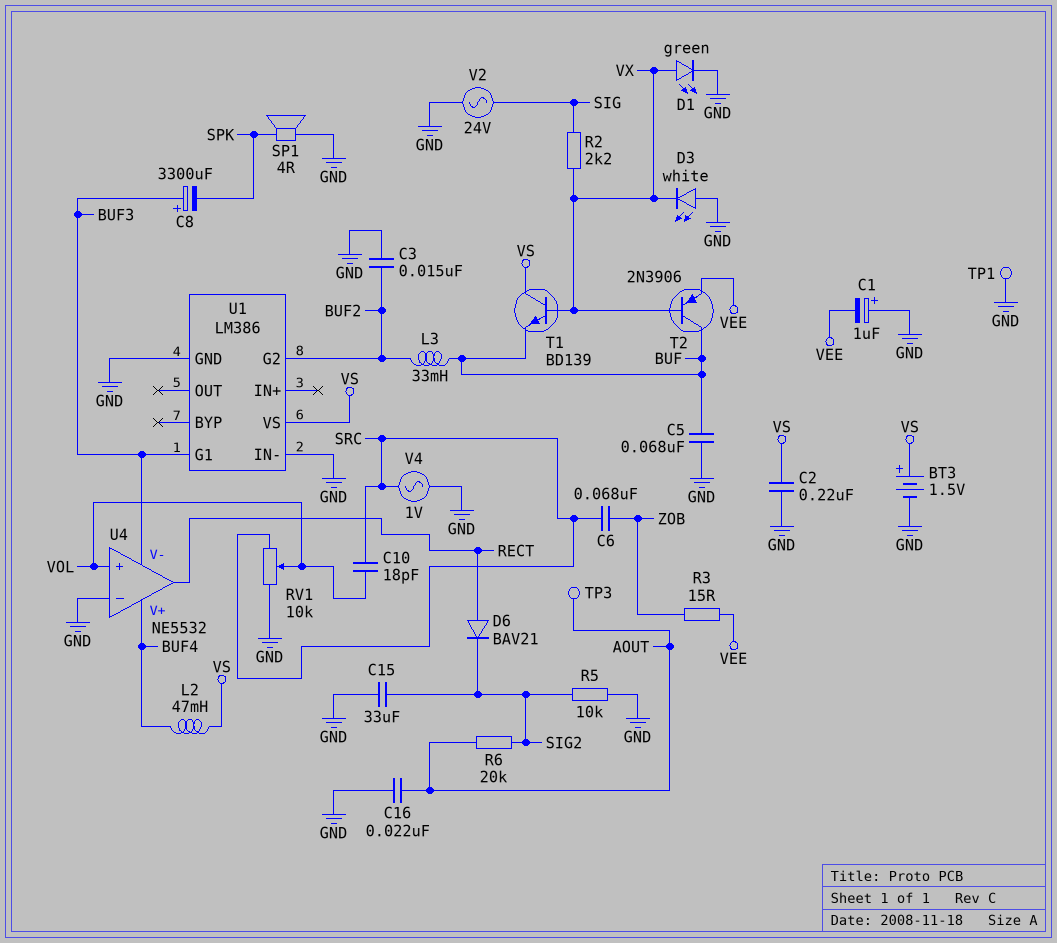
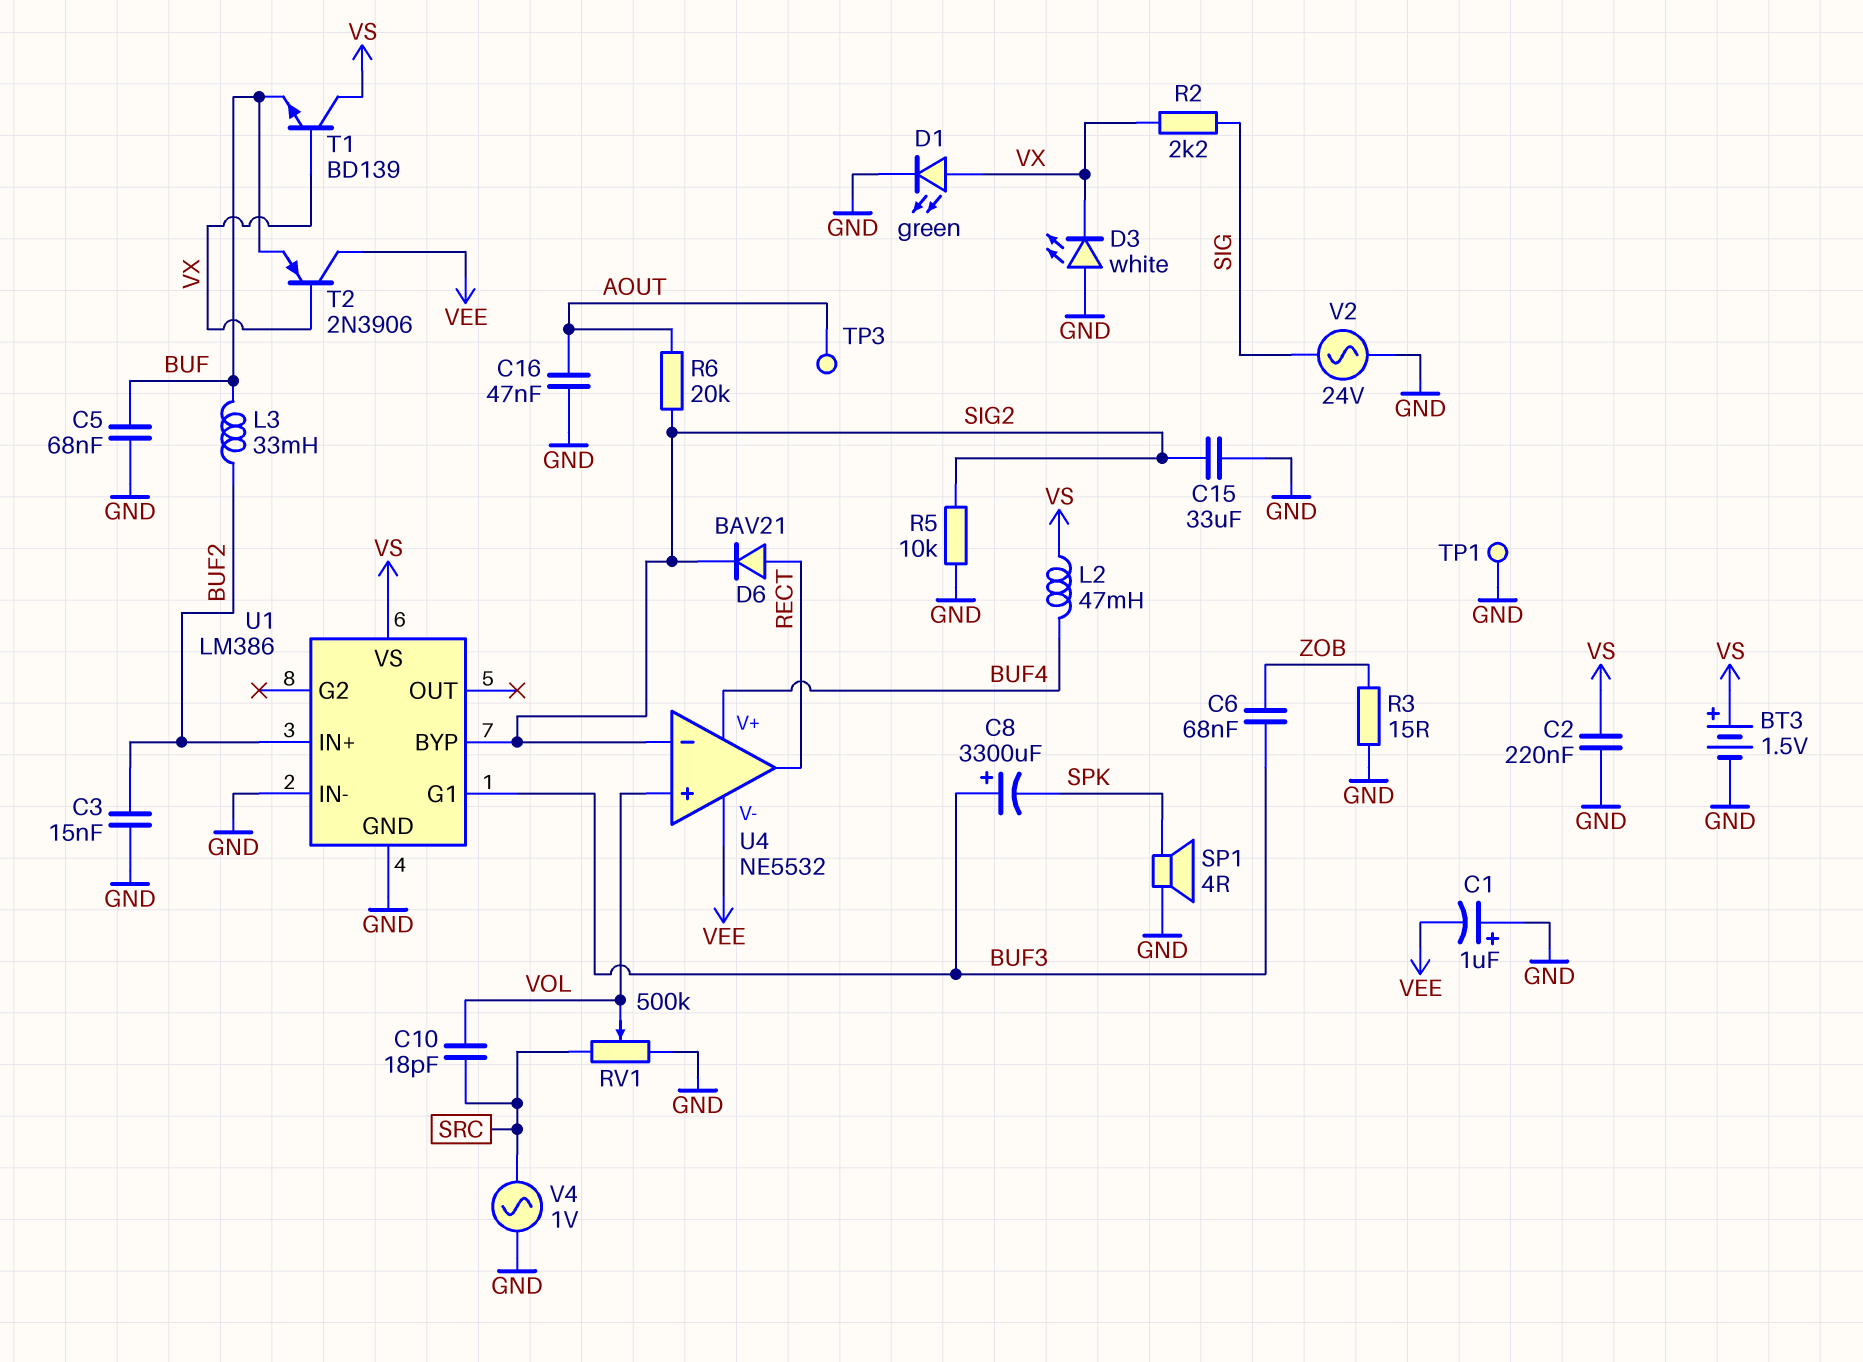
C6: 68nF (SRC, ZOB) -> 68nF (BUF3, ZOB)
C16: 22nF (AOUT, GND) -> 47nF (AOUT, GND)
R3: 15 (VEE, ZOB) -> 15 (GND, ZOB)
RV1: 10k (GND, SRC, wiper VOL) -> 500k (GND, SRC, wiper VOL)
T2: PNP 2N3906 (B VX, C BUF, E VEE) -> PNP 2N3906 (B VX, C VEE, E BUF)
U1 pin BYP: none -> SIG2
U1 pin G2: BUF2 -> none
U1 pin IN+: none -> BUF2
U4 pin V-: BUF3 -> VEE
U4 pin in-: GND -> SIG2

